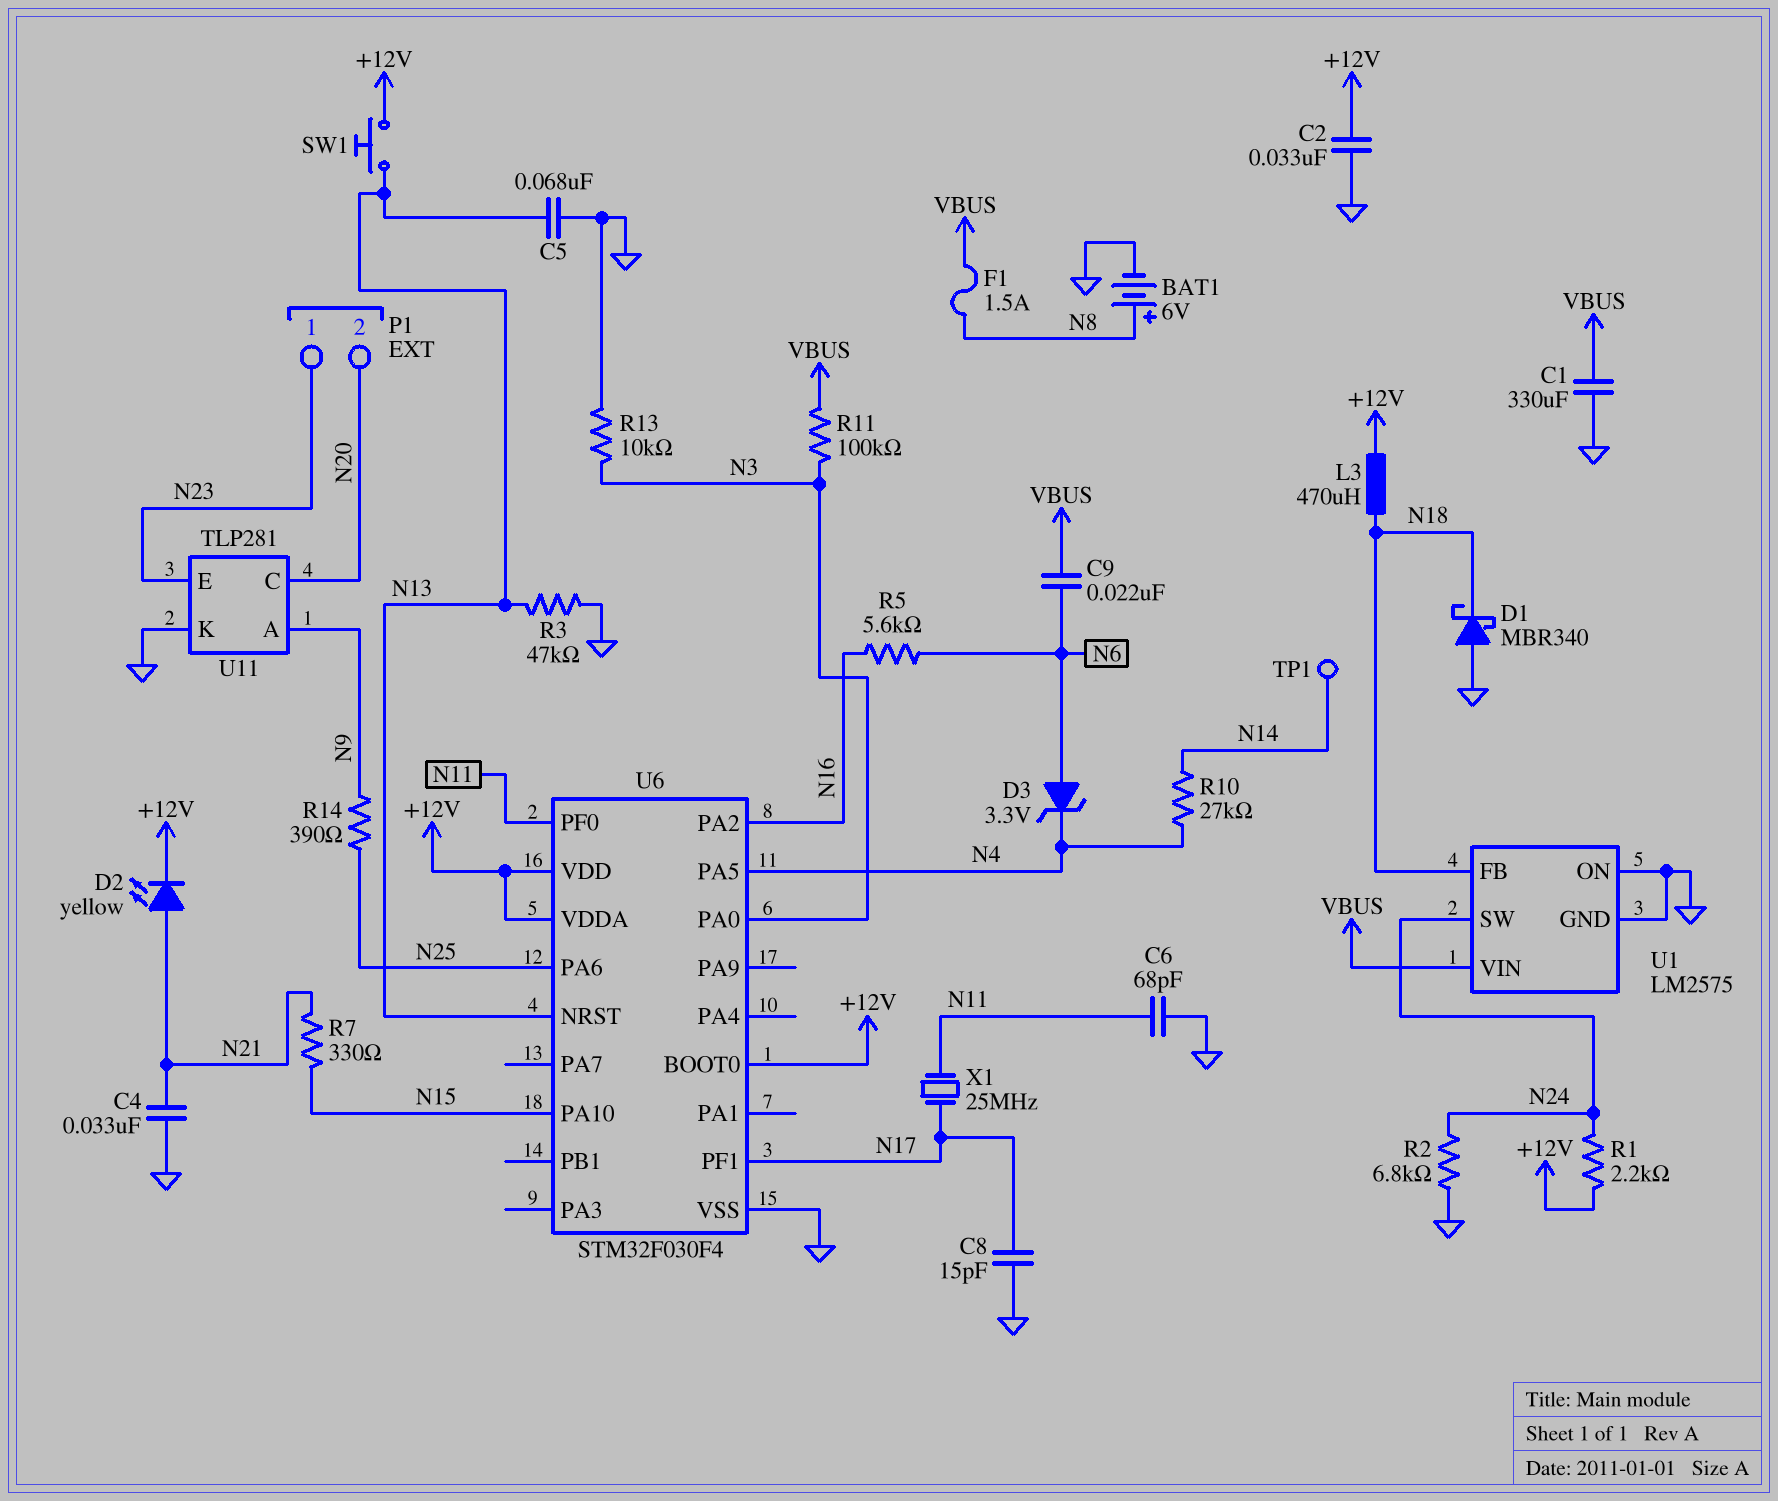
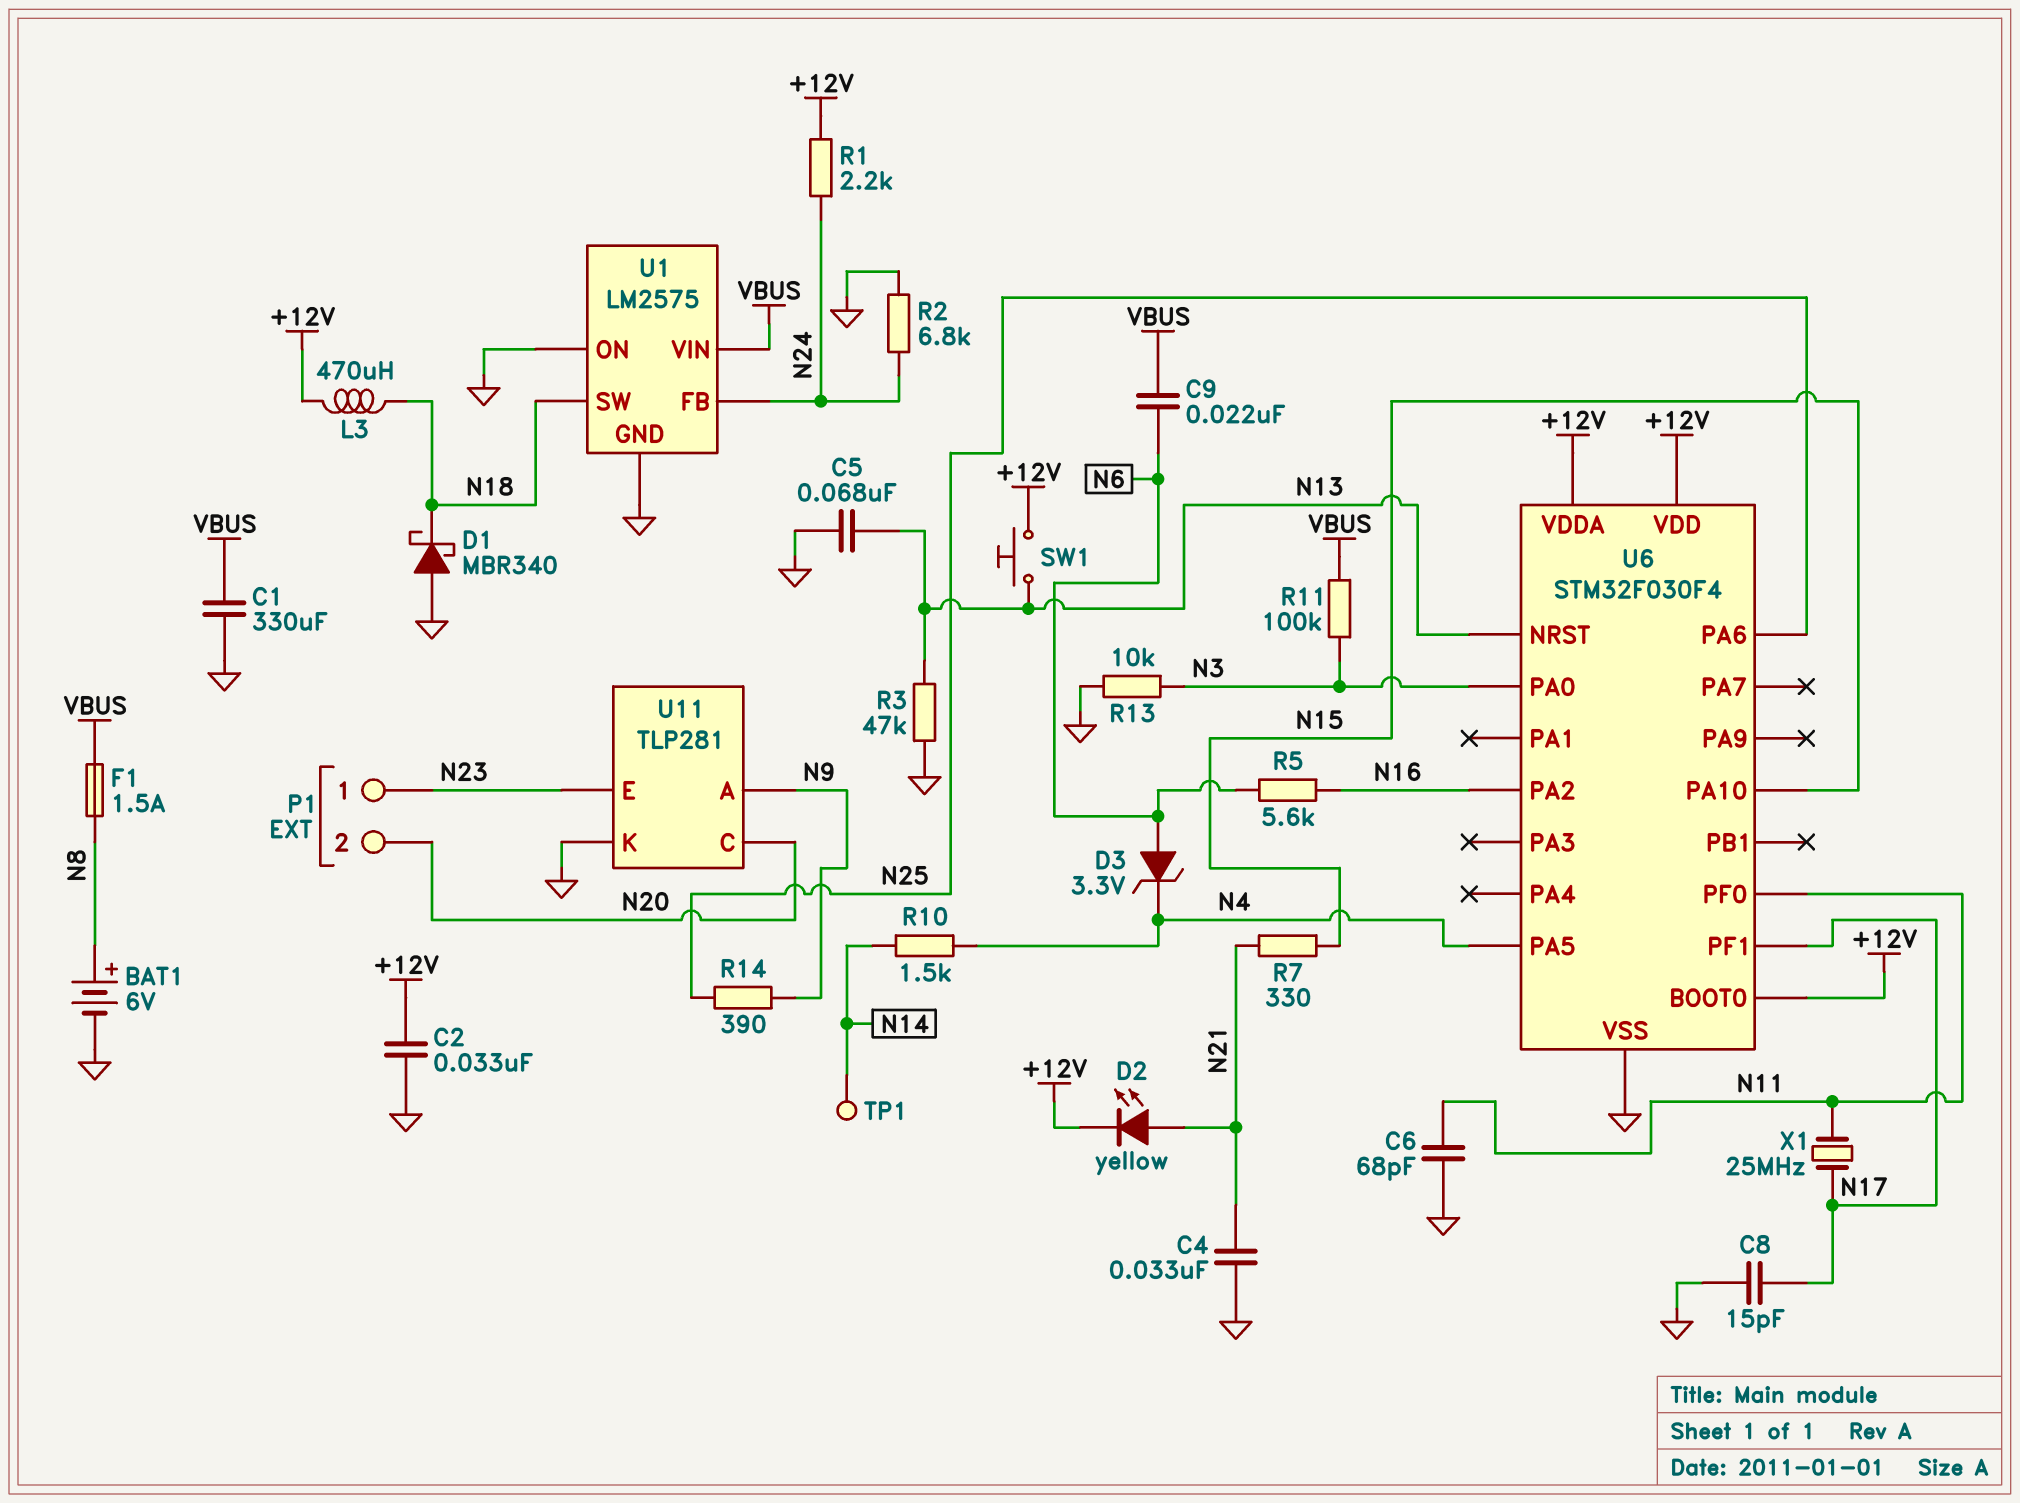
R10: 27k (N4, N14) -> 1.5k (N4, N14)
U1 pin FB: N18 -> N24
U1 pin SW: N24 -> N18

